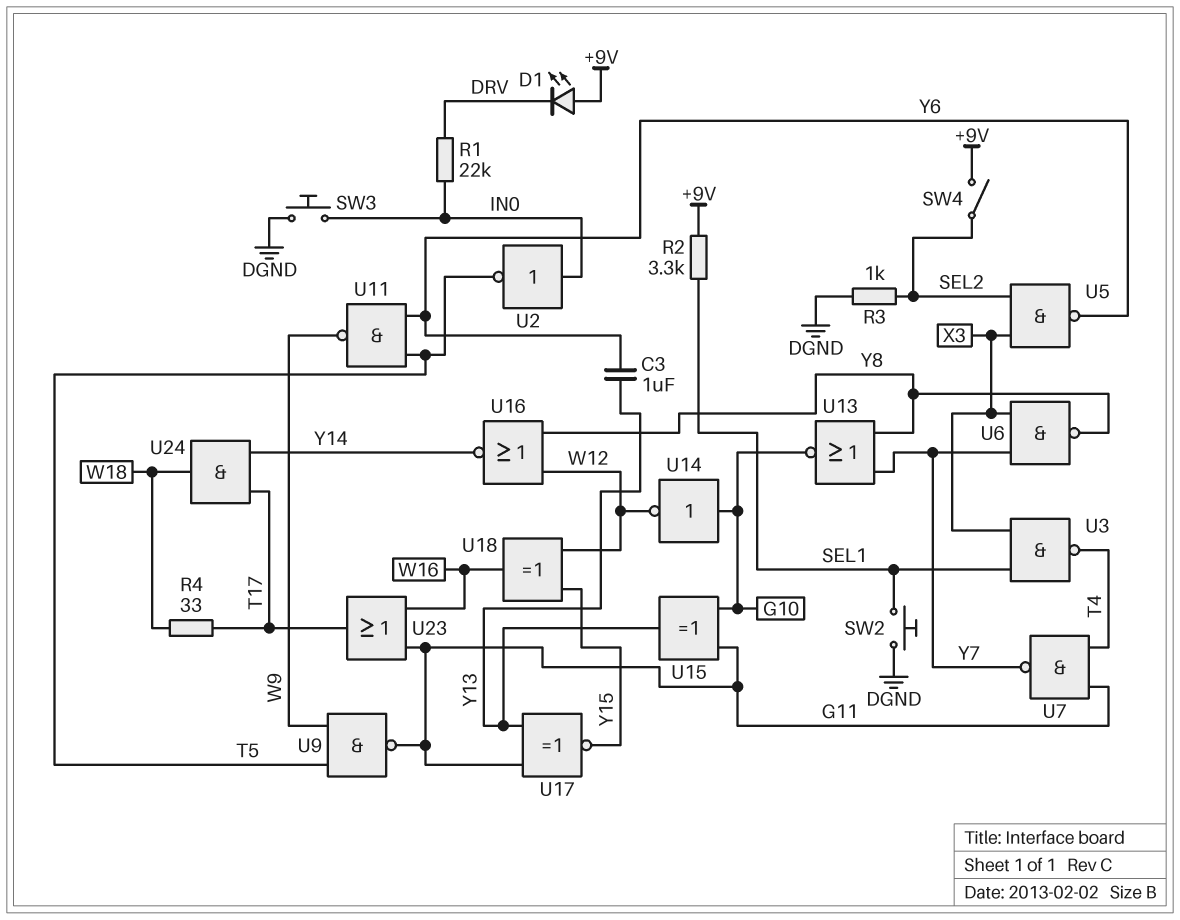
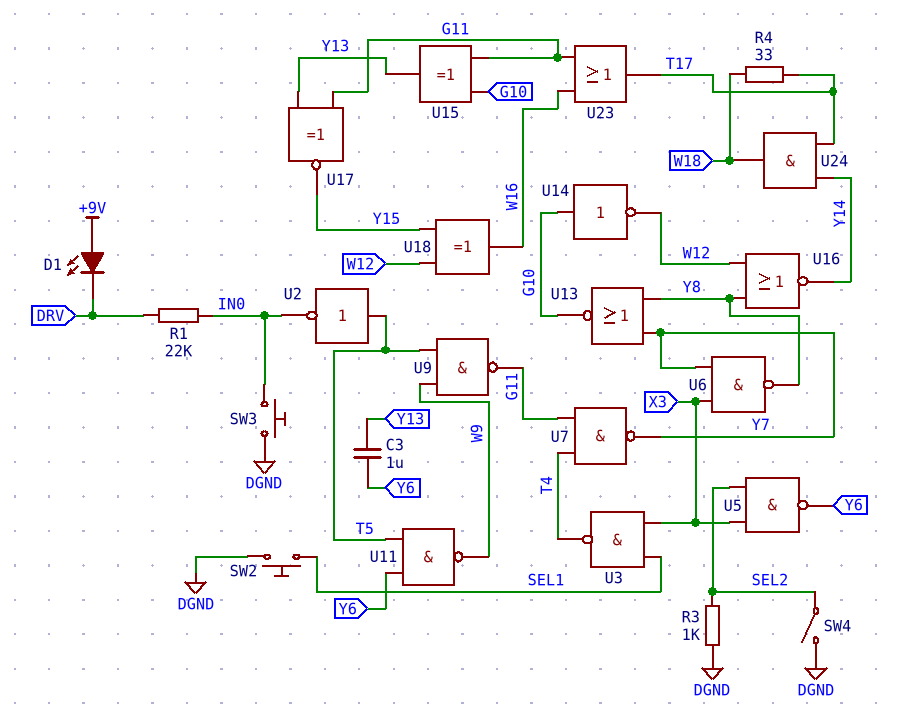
R2: 3.3k (+9V, SEL1) -> none
SW4: switch (+9V, SEL2) -> switch (DGND, SEL2)
U2: NOT (in IN0, out T5) -> NOT (in T5, out IN0)

